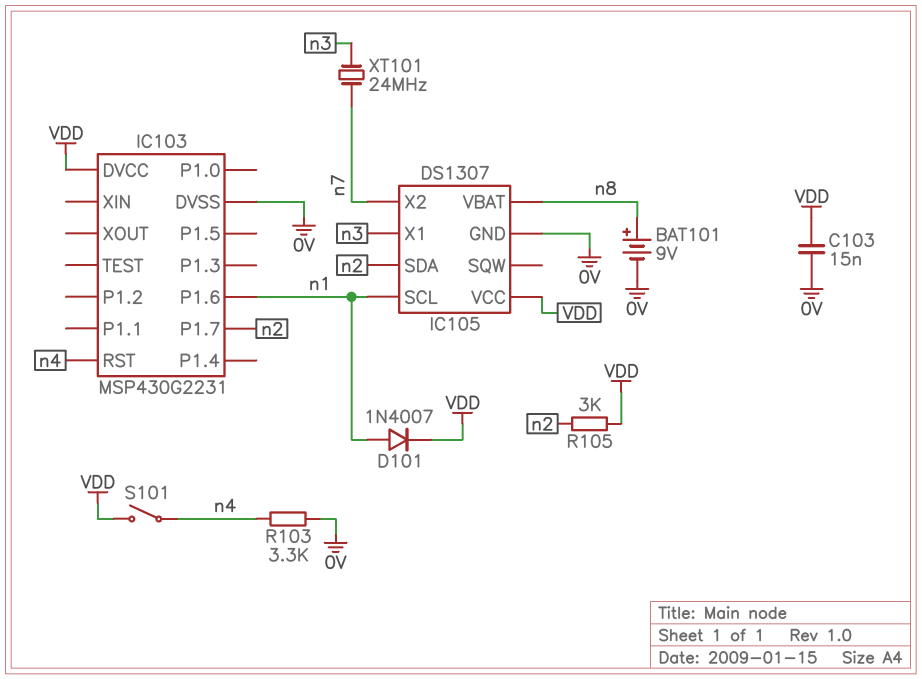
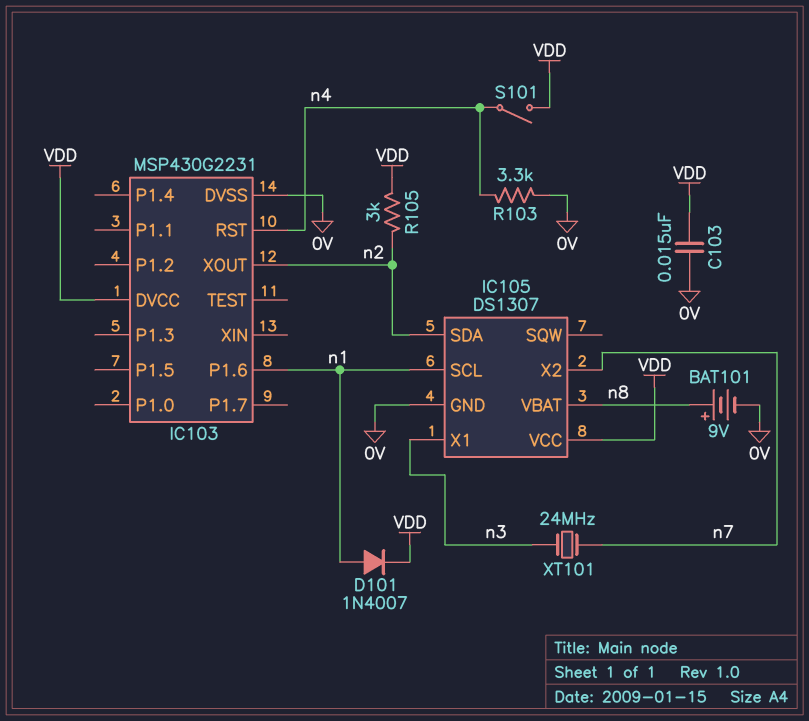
IC103 pin P1.7: n2 -> none
IC103 pin XOUT: none -> n2

